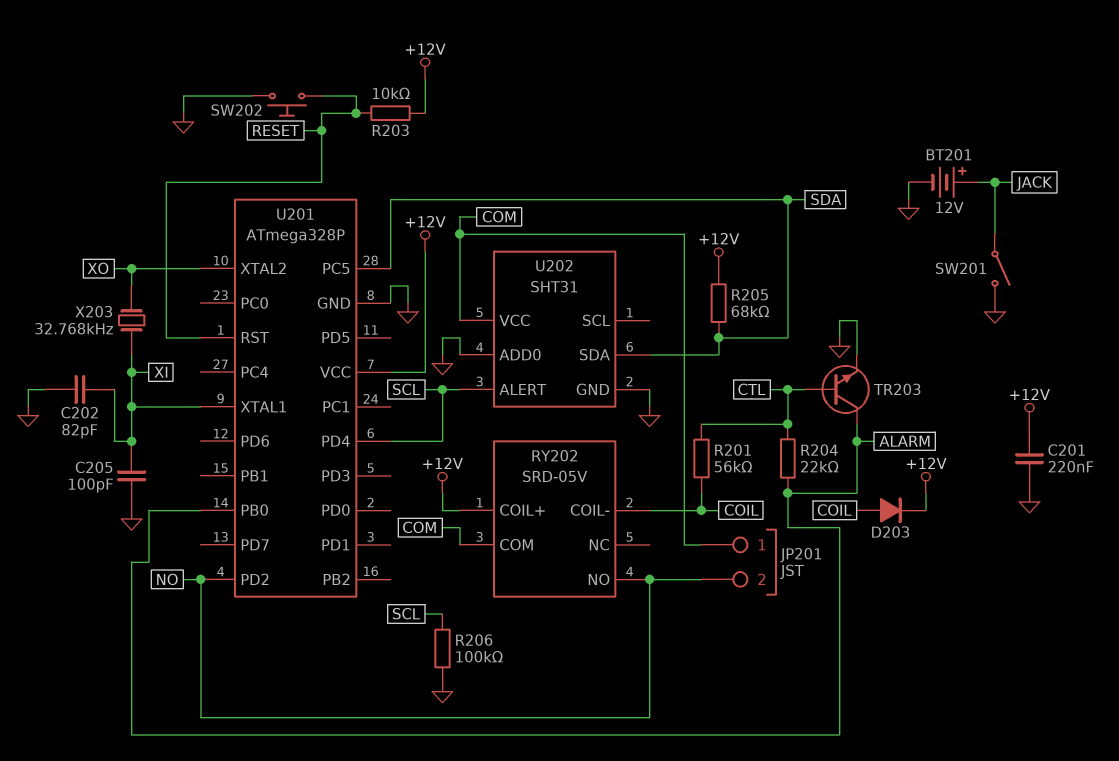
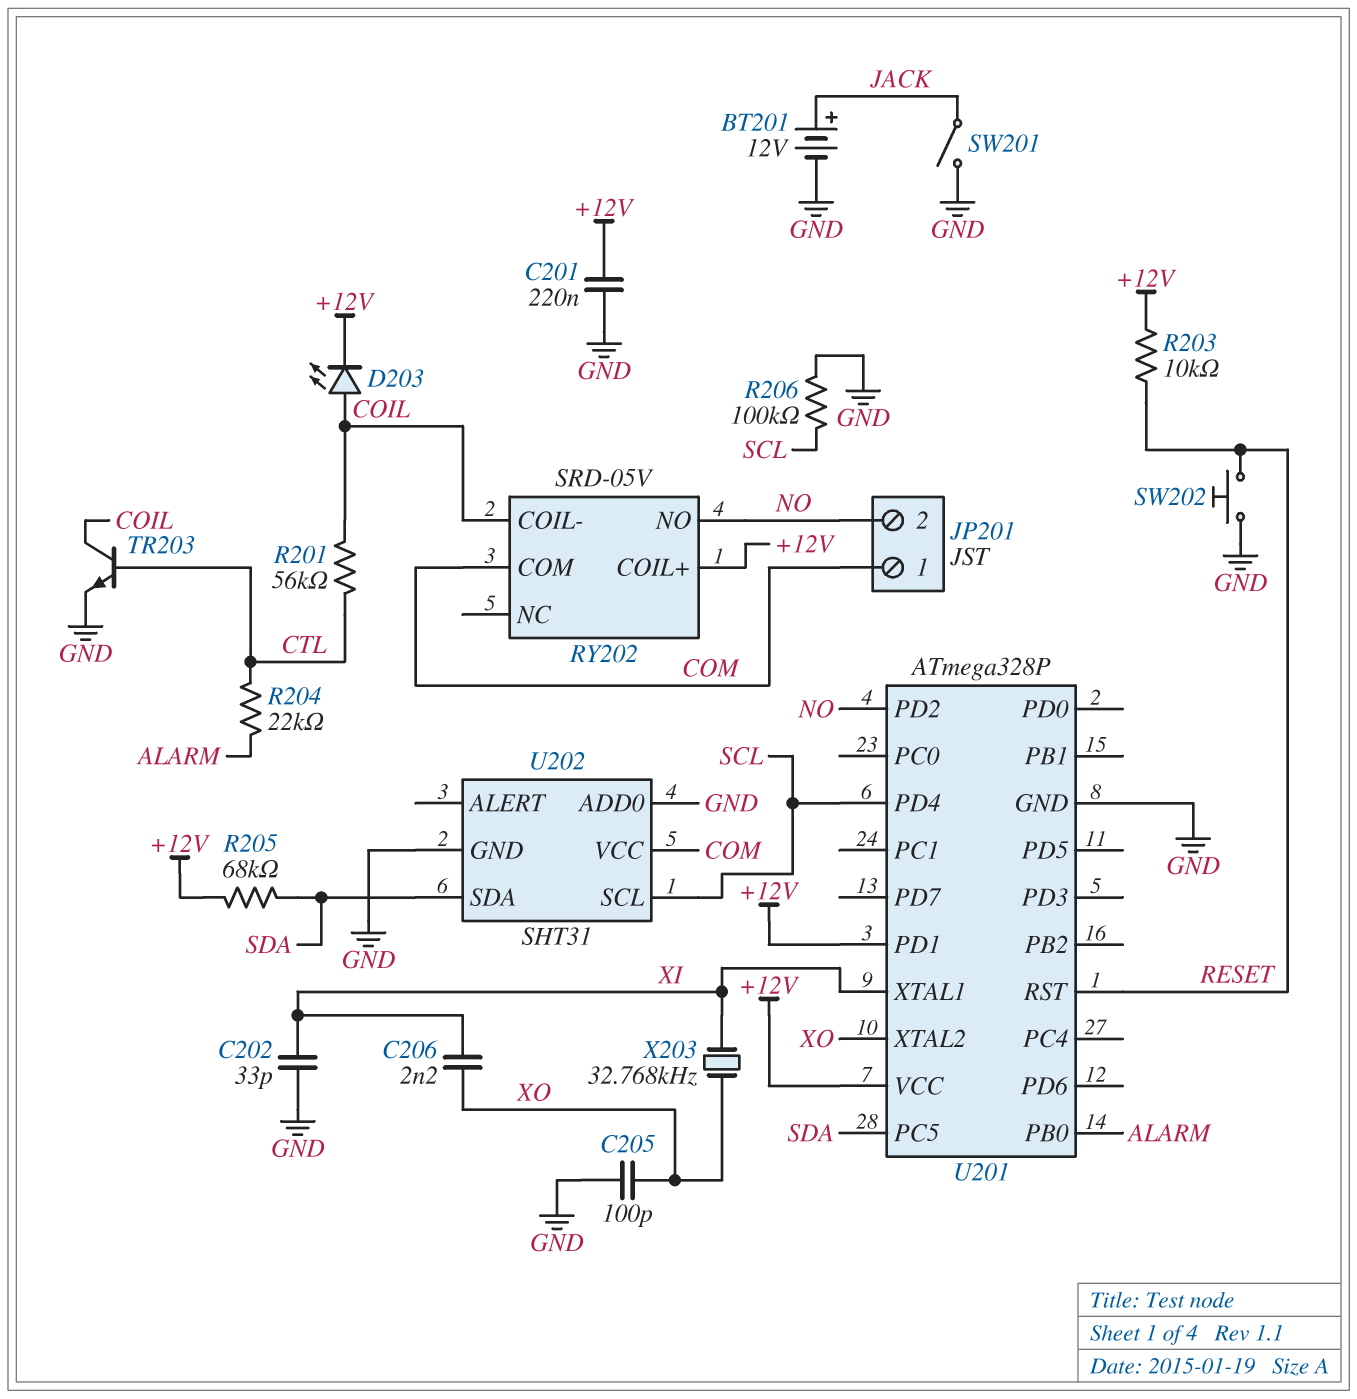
C202: 82pF (GND, XI) -> 33pF (GND, XI)
C205: 100pF (GND, XI) -> 100pF (GND, XO)
C206: none -> 2.2nF (XI, XO)
D203: diode (A COIL, K +12V) -> LED (A COIL, K +12V)
TR203: NPN (B CTL, C ALARM, E GND) -> NPN (B CTL, C COIL, E GND)
U201 pin PD1: none -> +12V
U202 pin ALERT: SCL -> none
U202 pin SCL: none -> SCL

